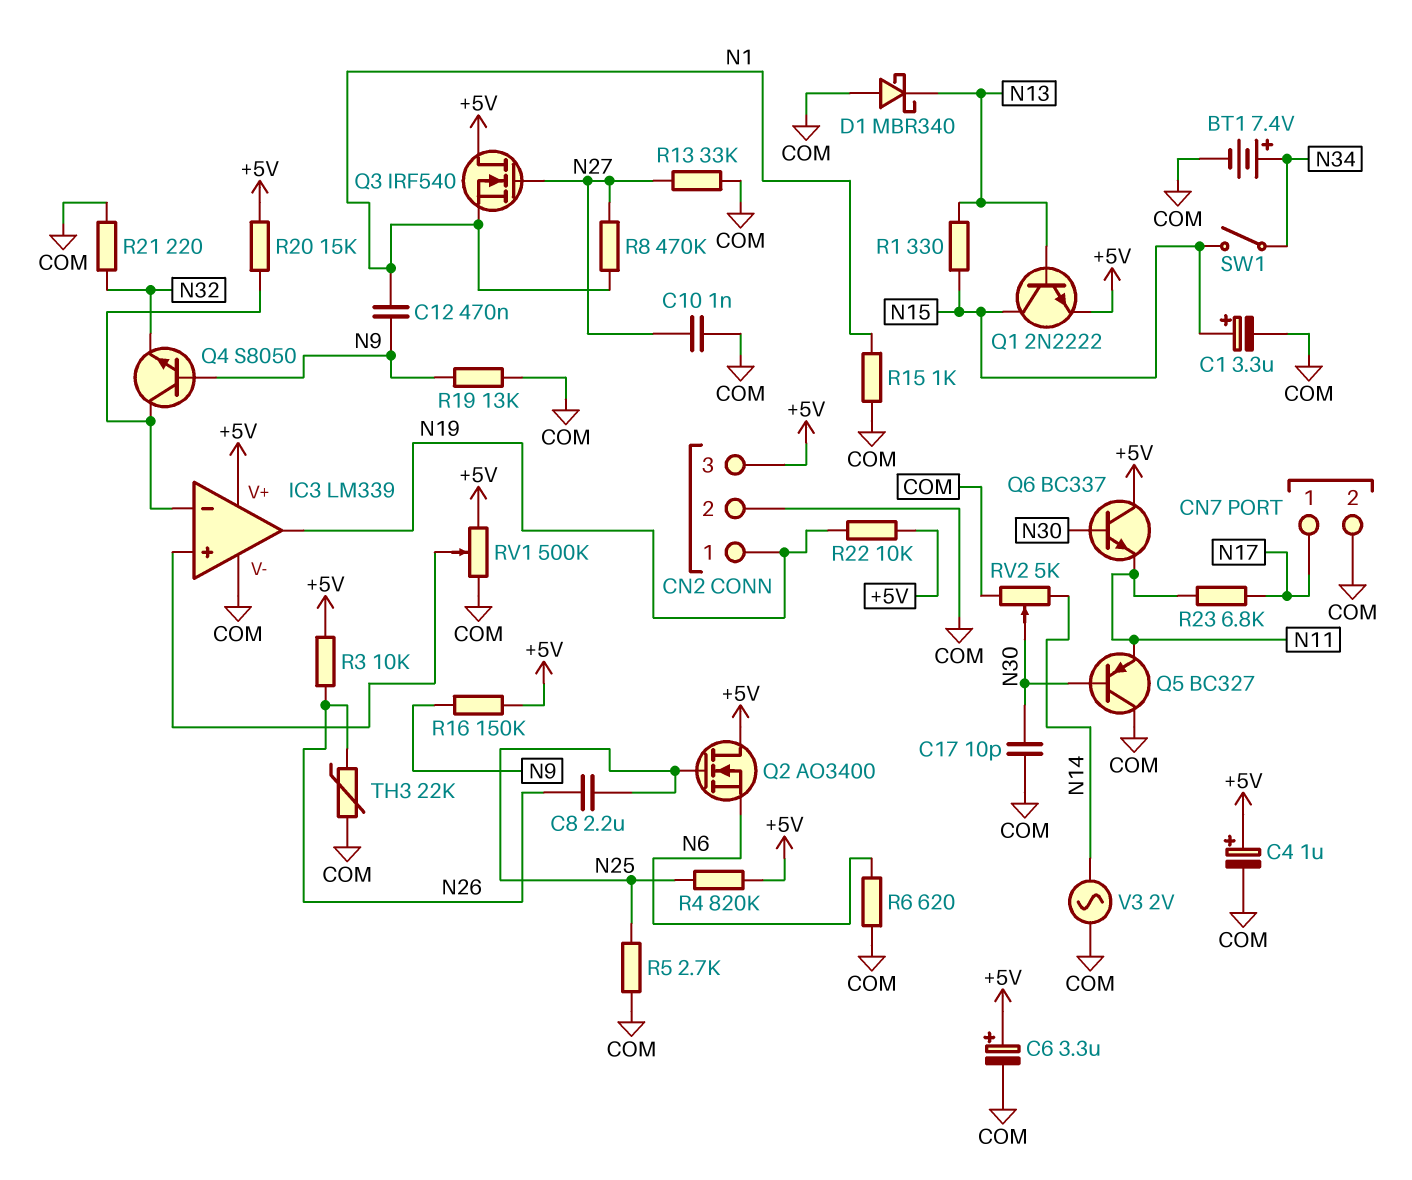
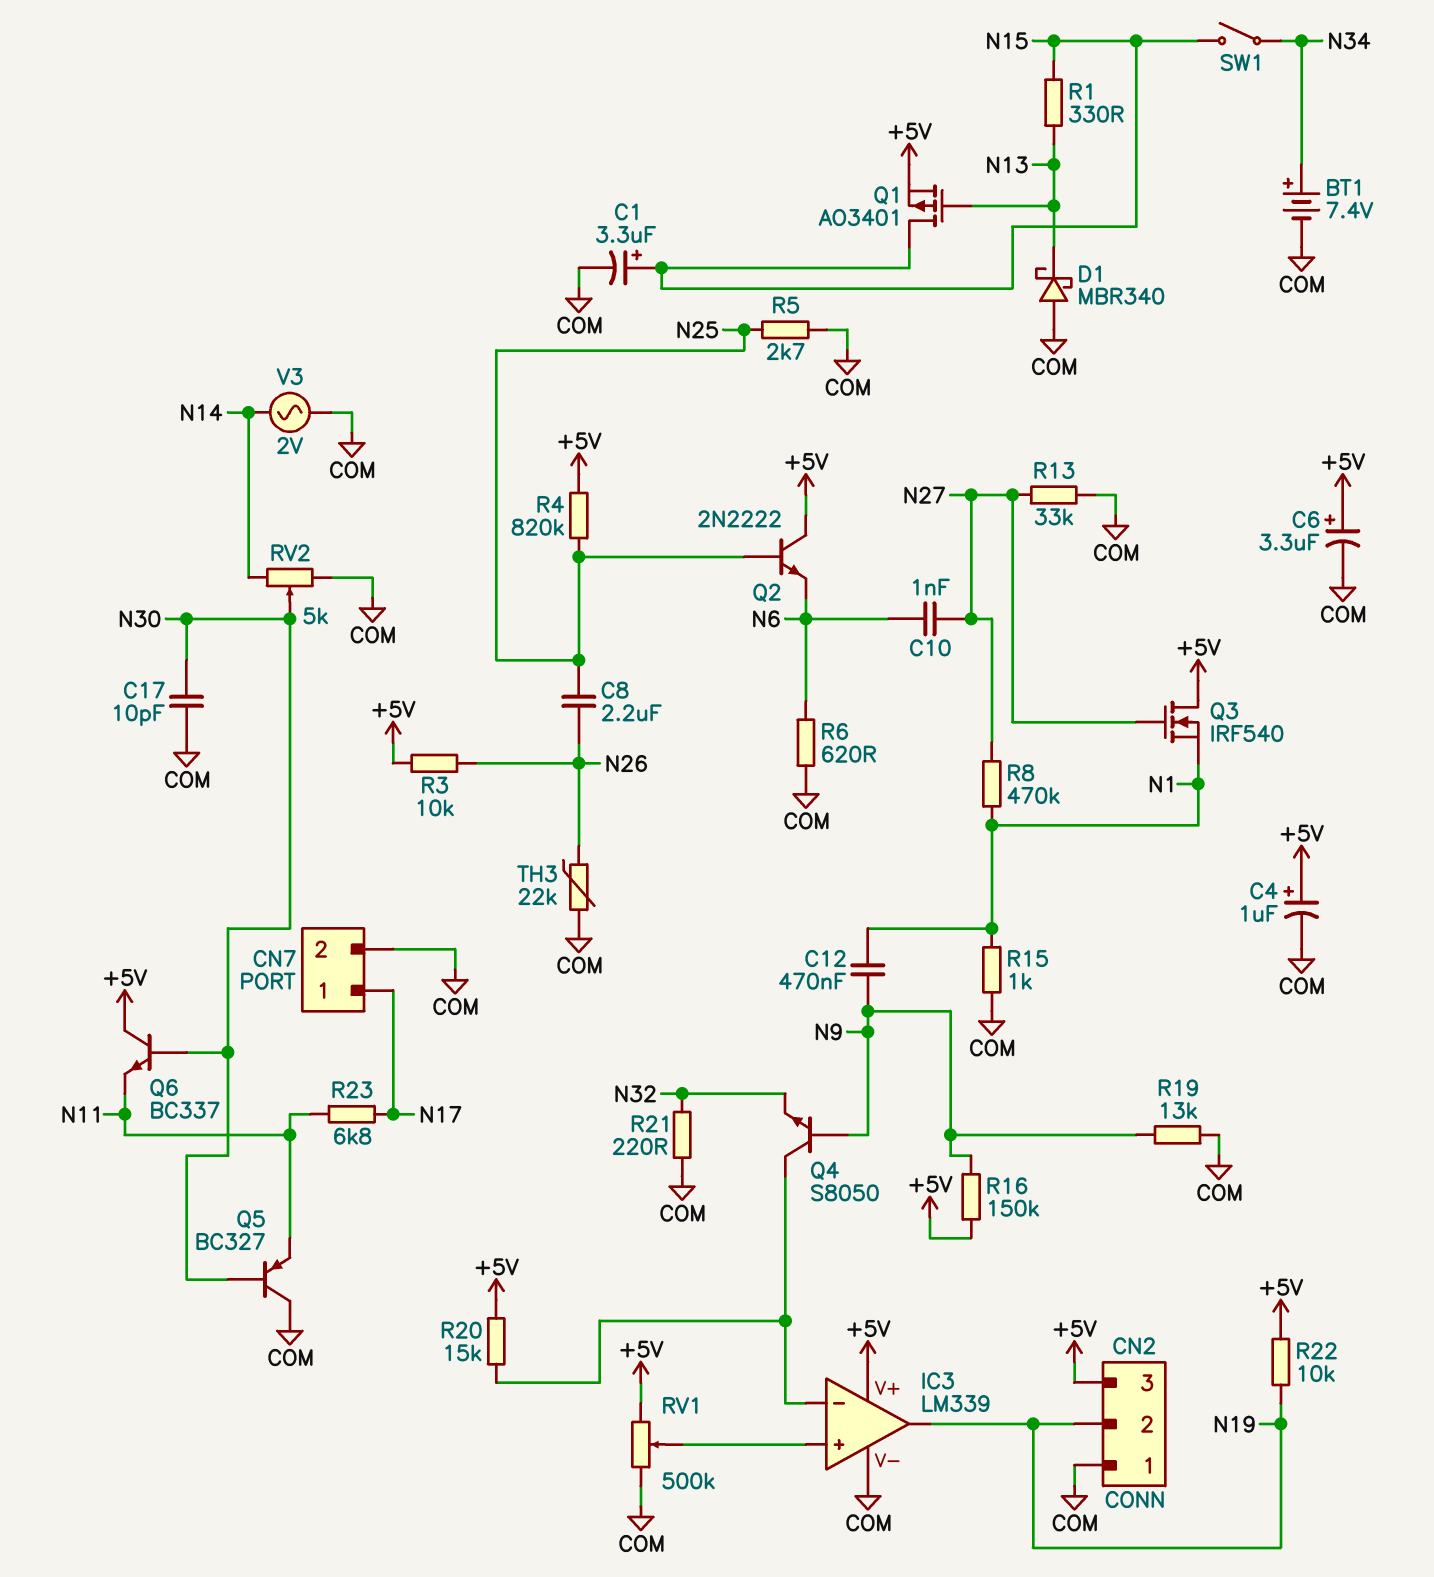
C10: 1nF (COM, N27) -> 1nF (N6, N27)
CN2 pin 1: N19 -> COM
CN2 pin 2: COM -> N19
Q1: NPN 2N2222 (B N13, C N15, E +5V) -> PMOS AO3401 (G N13, D N15, S +5V)
Q2: NMOS AO3400 (G N25, D +5V, S N6) -> NPN 2N2222 (B N25, C +5V, E N6)

